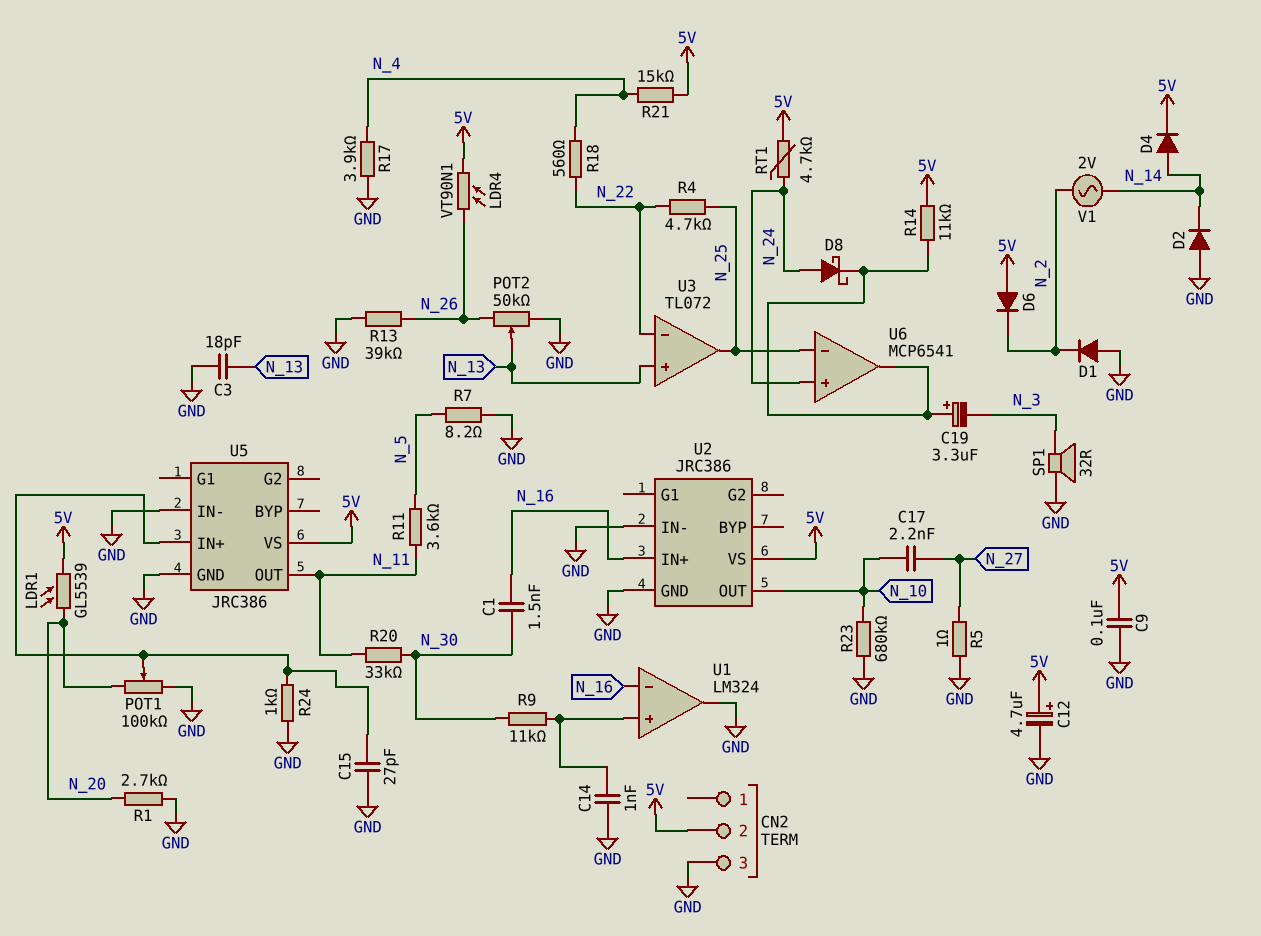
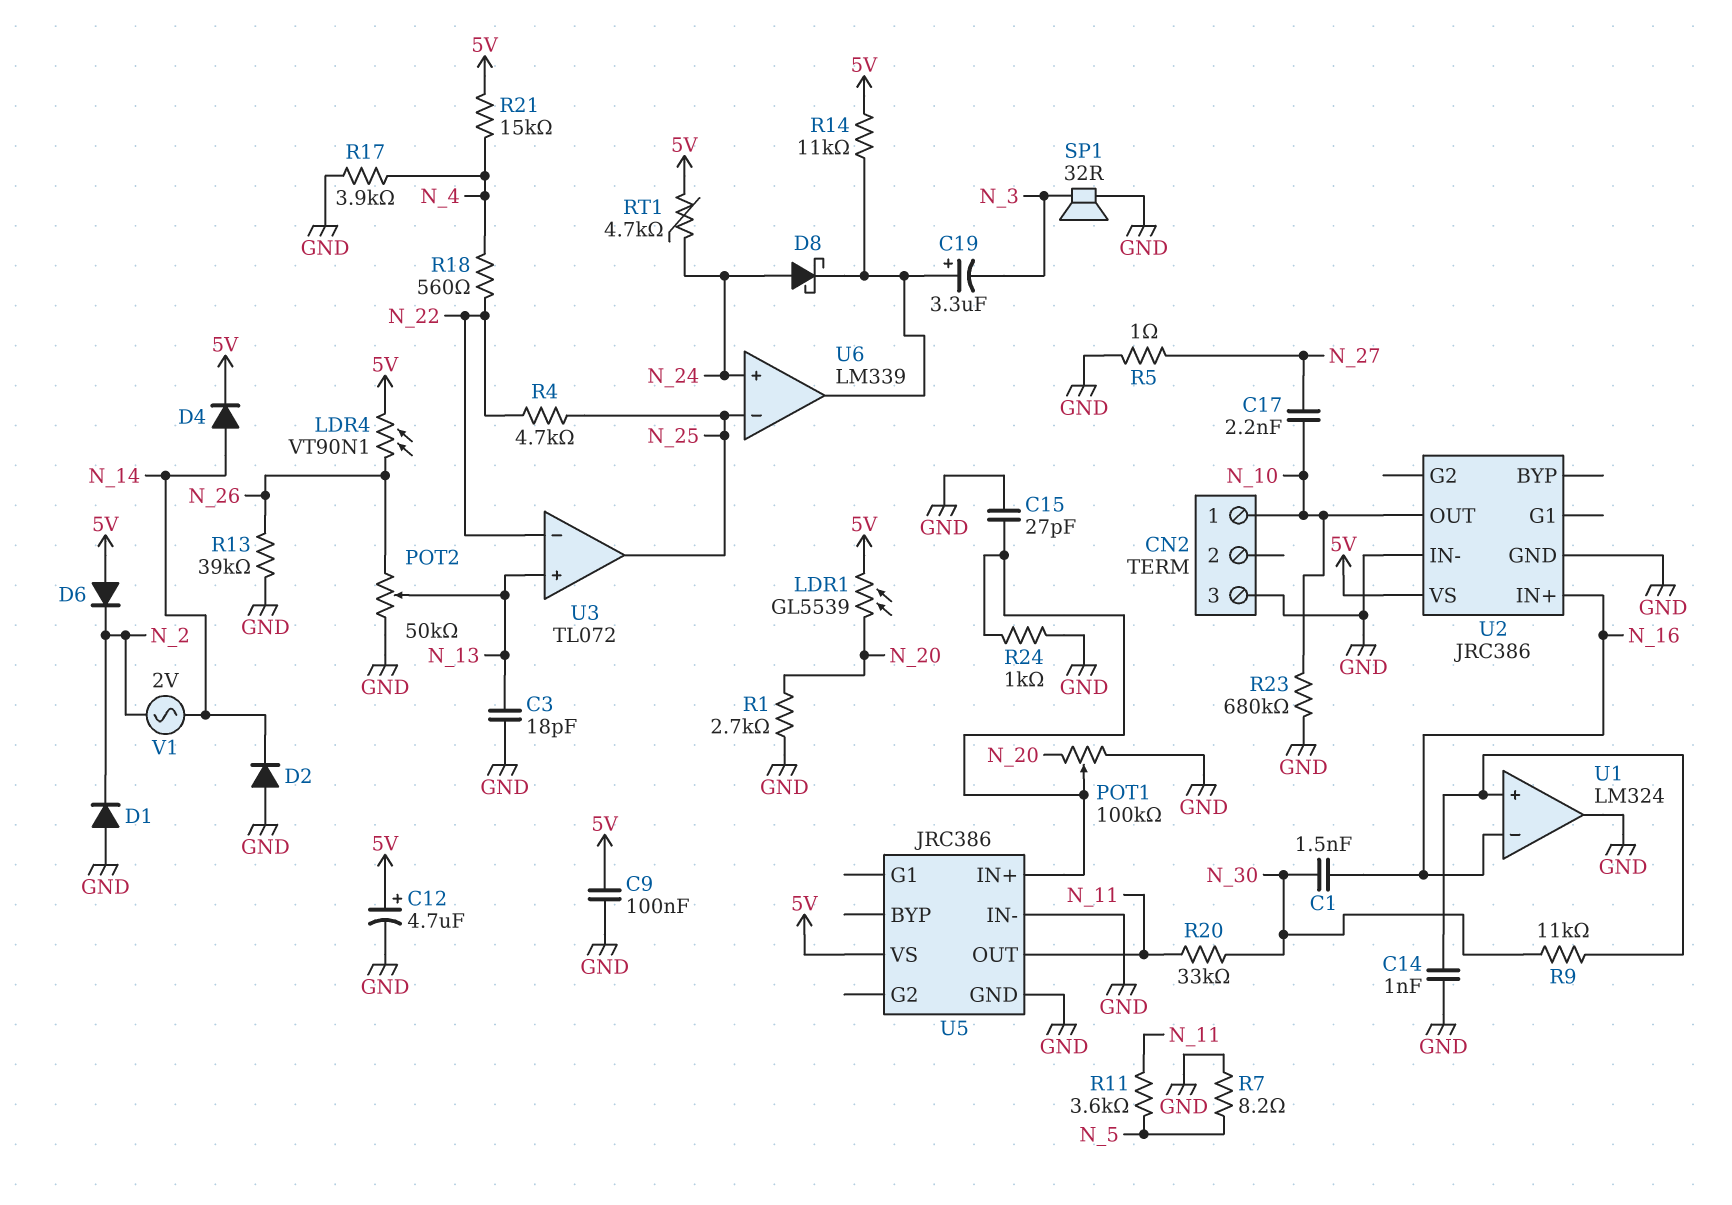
CN2 pin 1: none -> N_10
CN2 pin 2: 5V -> none
U6: MCP6541 -> LM339

